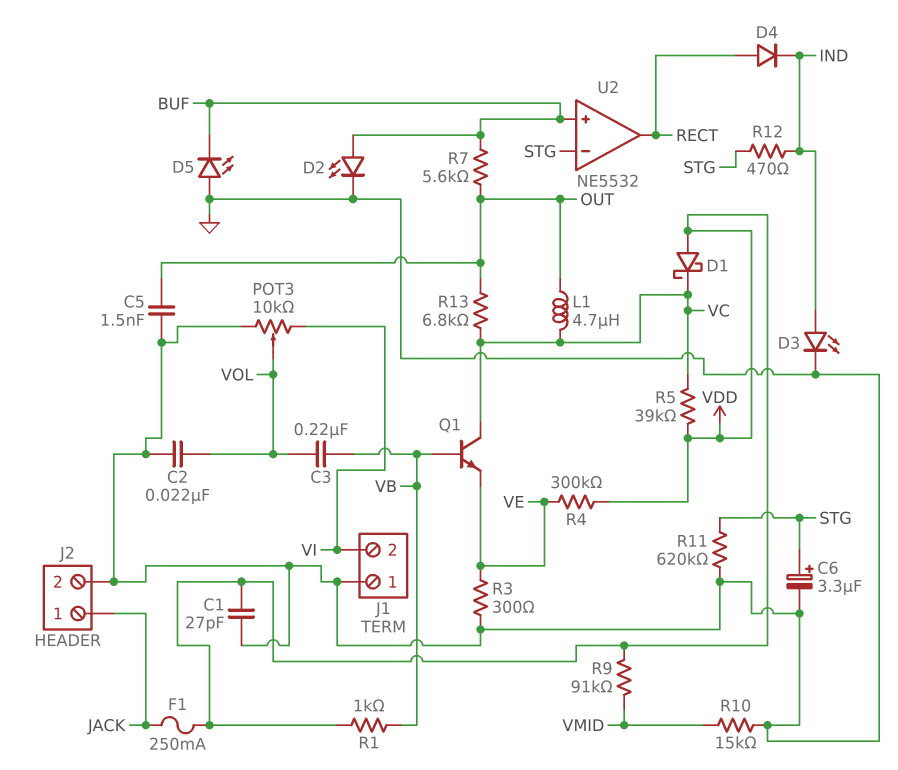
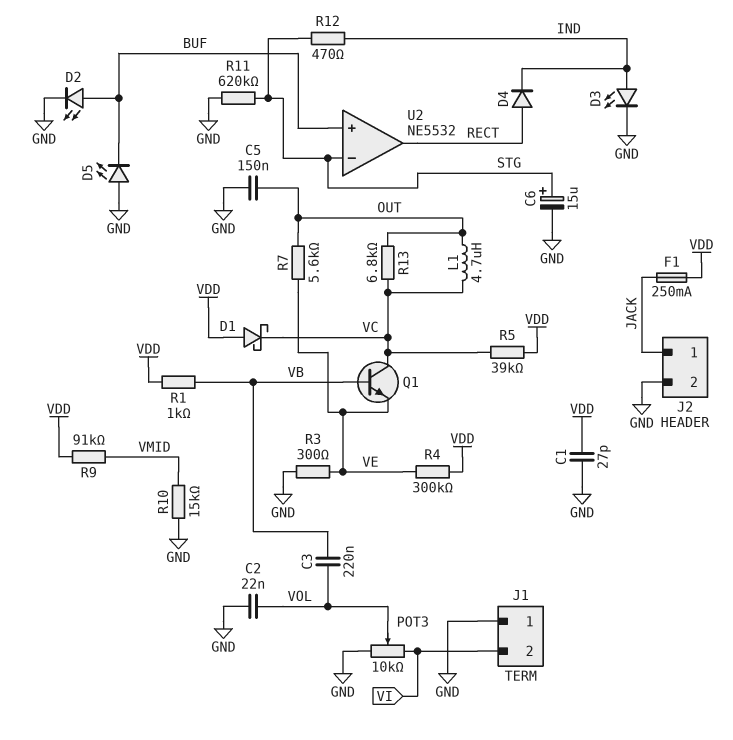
C5: 1.5nF (GND, OUT) -> 150nF (GND, OUT)
C6: 3.3uF (plus STG, minus GND) -> 15uF (plus STG, minus GND)
R7: 5.6k (BUF, OUT) -> 5.6k (OUT, VE)

